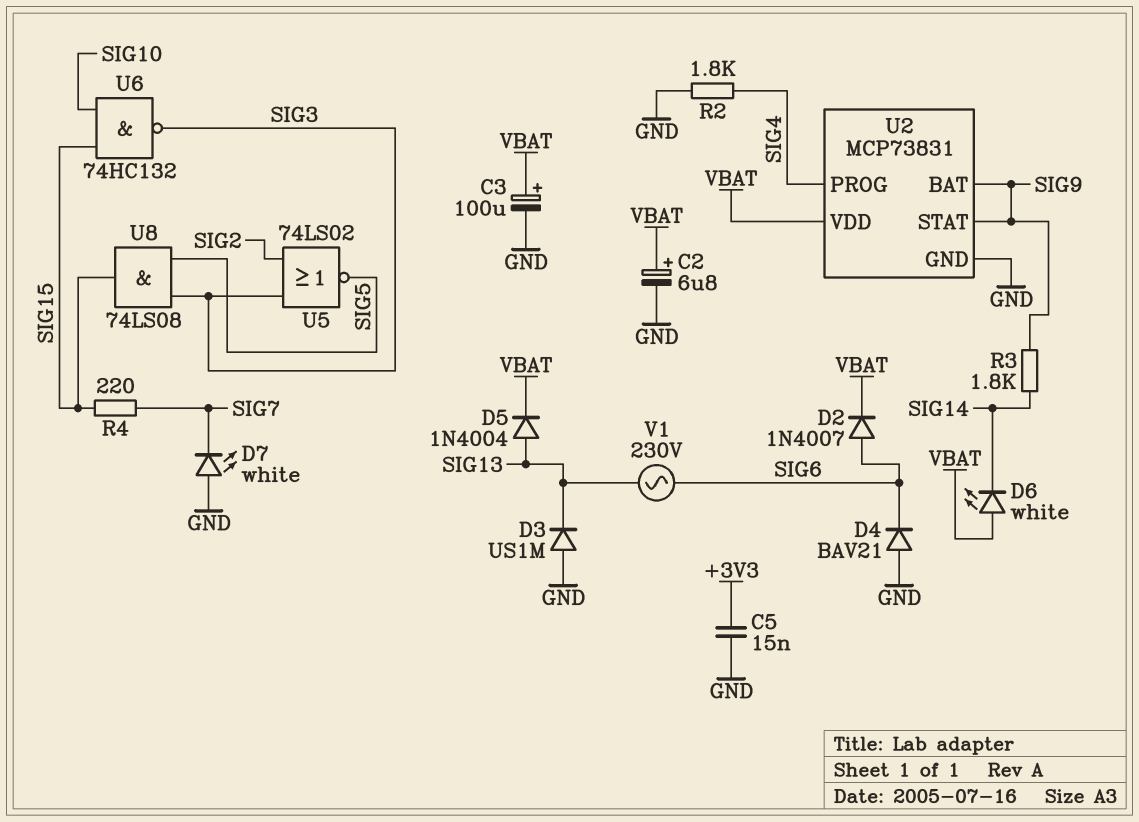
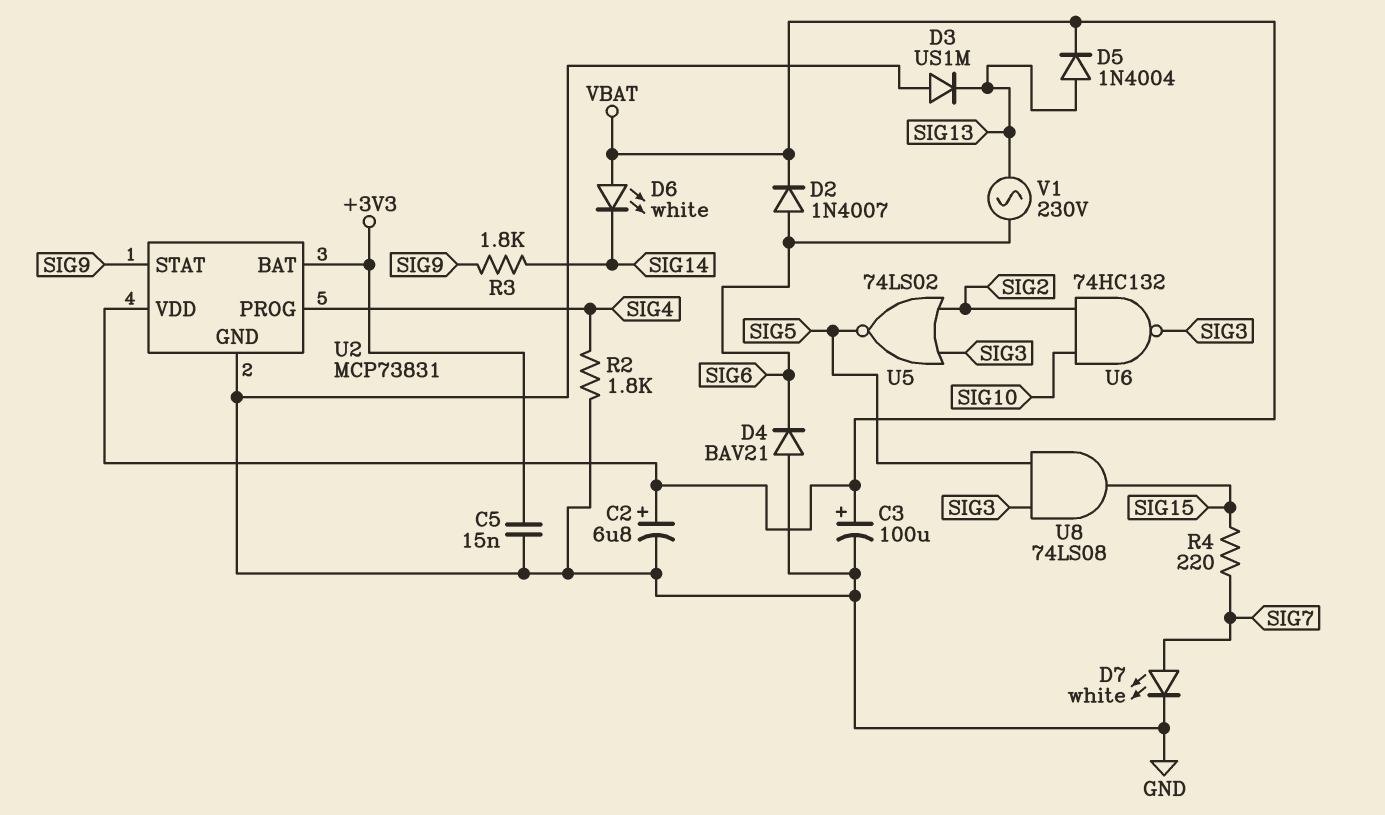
D7: LED white (A GND, K SIG7) -> LED white (A SIG7, K GND)
U2 pin BAT: SIG9 -> +3V3
U6: NAND 74HC132 (in SIG10, in SIG15, out SIG3) -> NAND 74HC132 (in SIG2, in SIG10, out SIG3)

